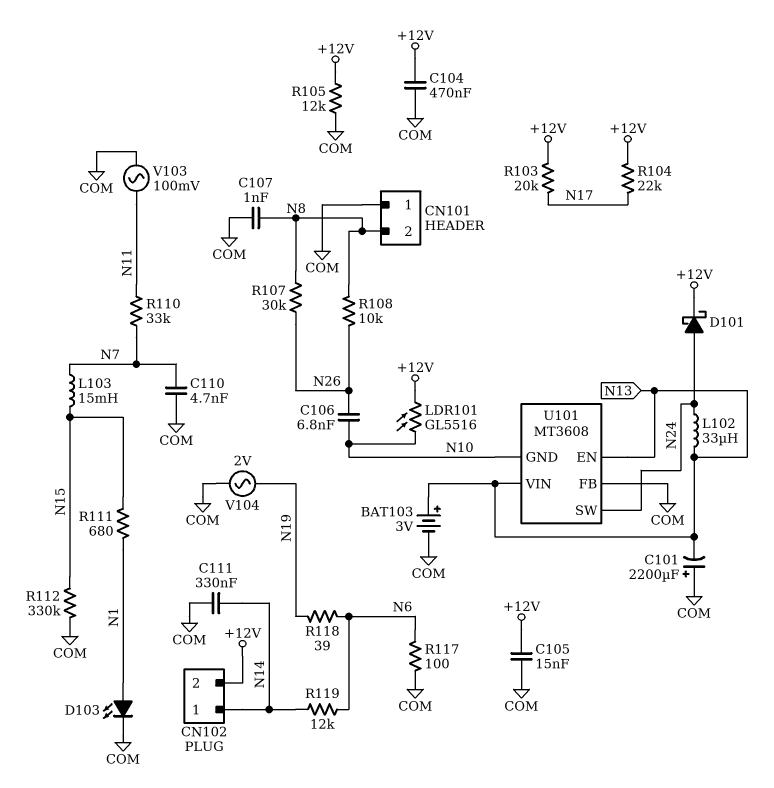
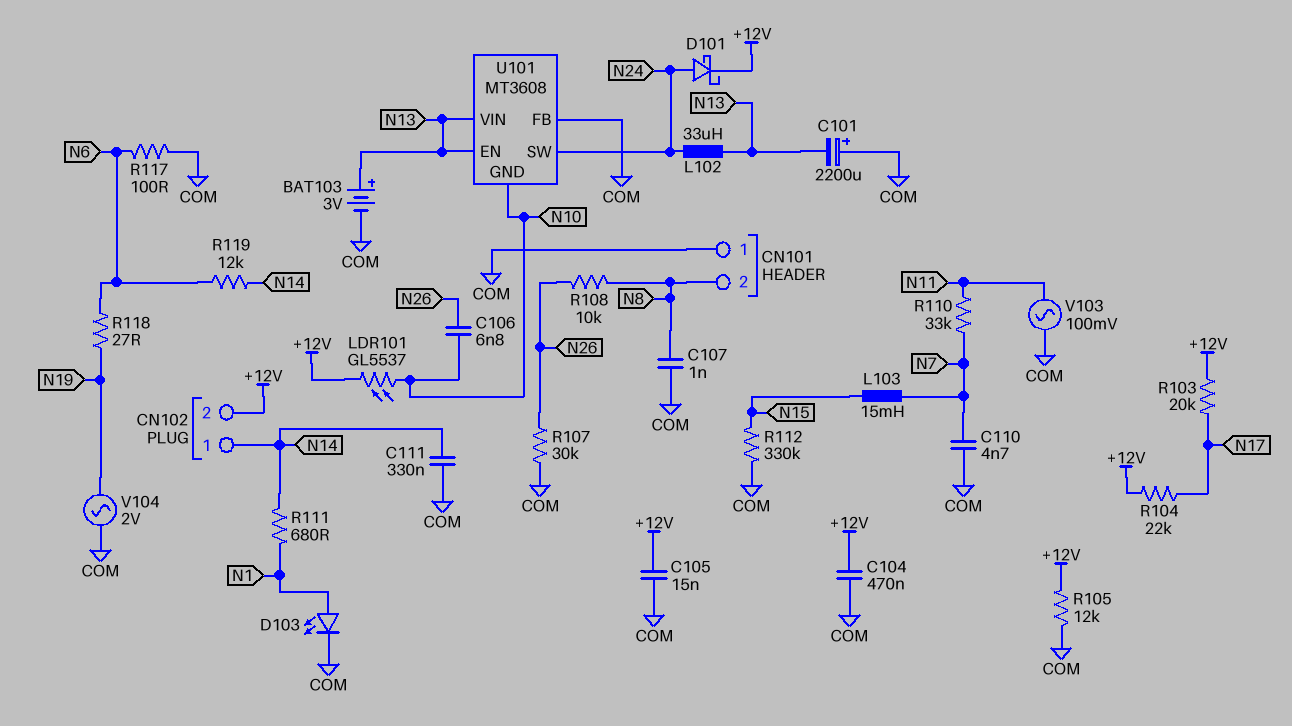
LDR101: GL5516 (+12V, N10) -> GL5537 (+12V, N10)
R107: 30k (N8, N26) -> 30k (COM, N26)
R111: 680 (N1, N15) -> 680 (N1, N14)
R118: 39 (N6, N19) -> 27 (N6, N19)

